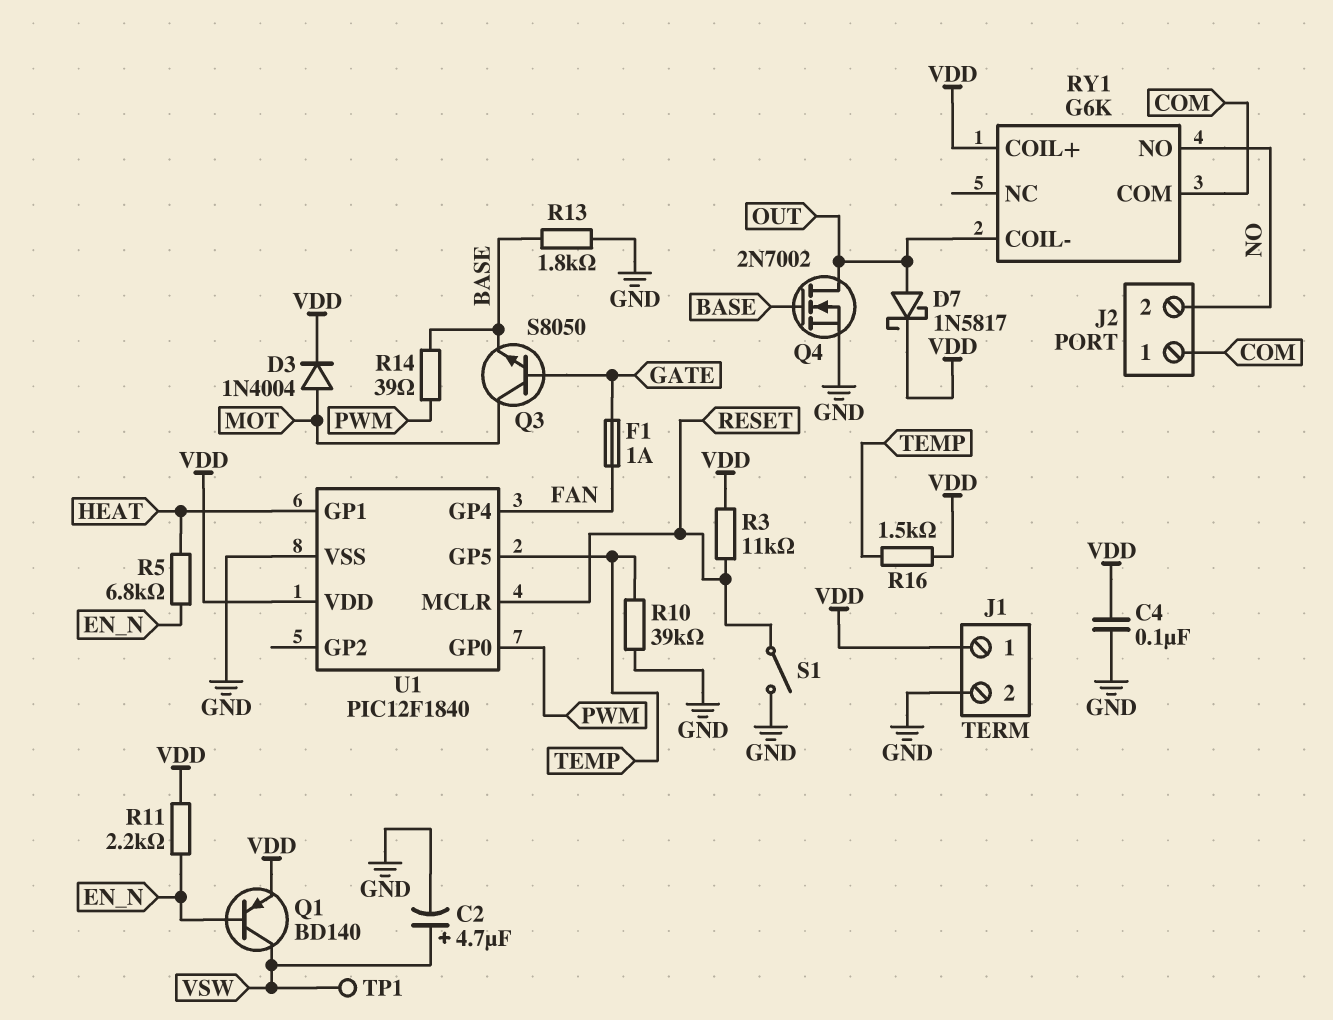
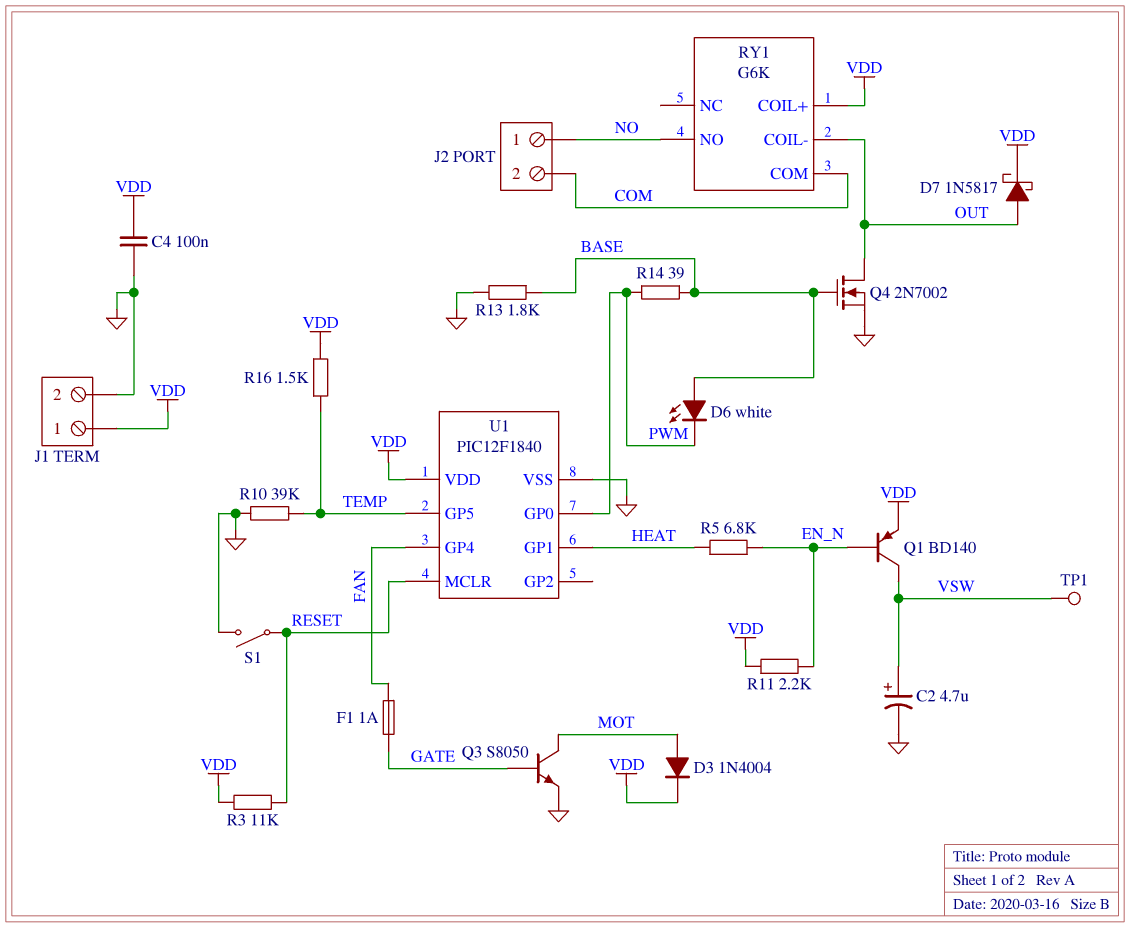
D6: none -> LED white (A BASE, K PWM)
J2 pin 1: COM -> NO
J2 pin 2: NO -> COM
Q3: NPN S8050 (B GATE, C MOT, E BASE) -> NPN S8050 (B GATE, C MOT, E GND)

